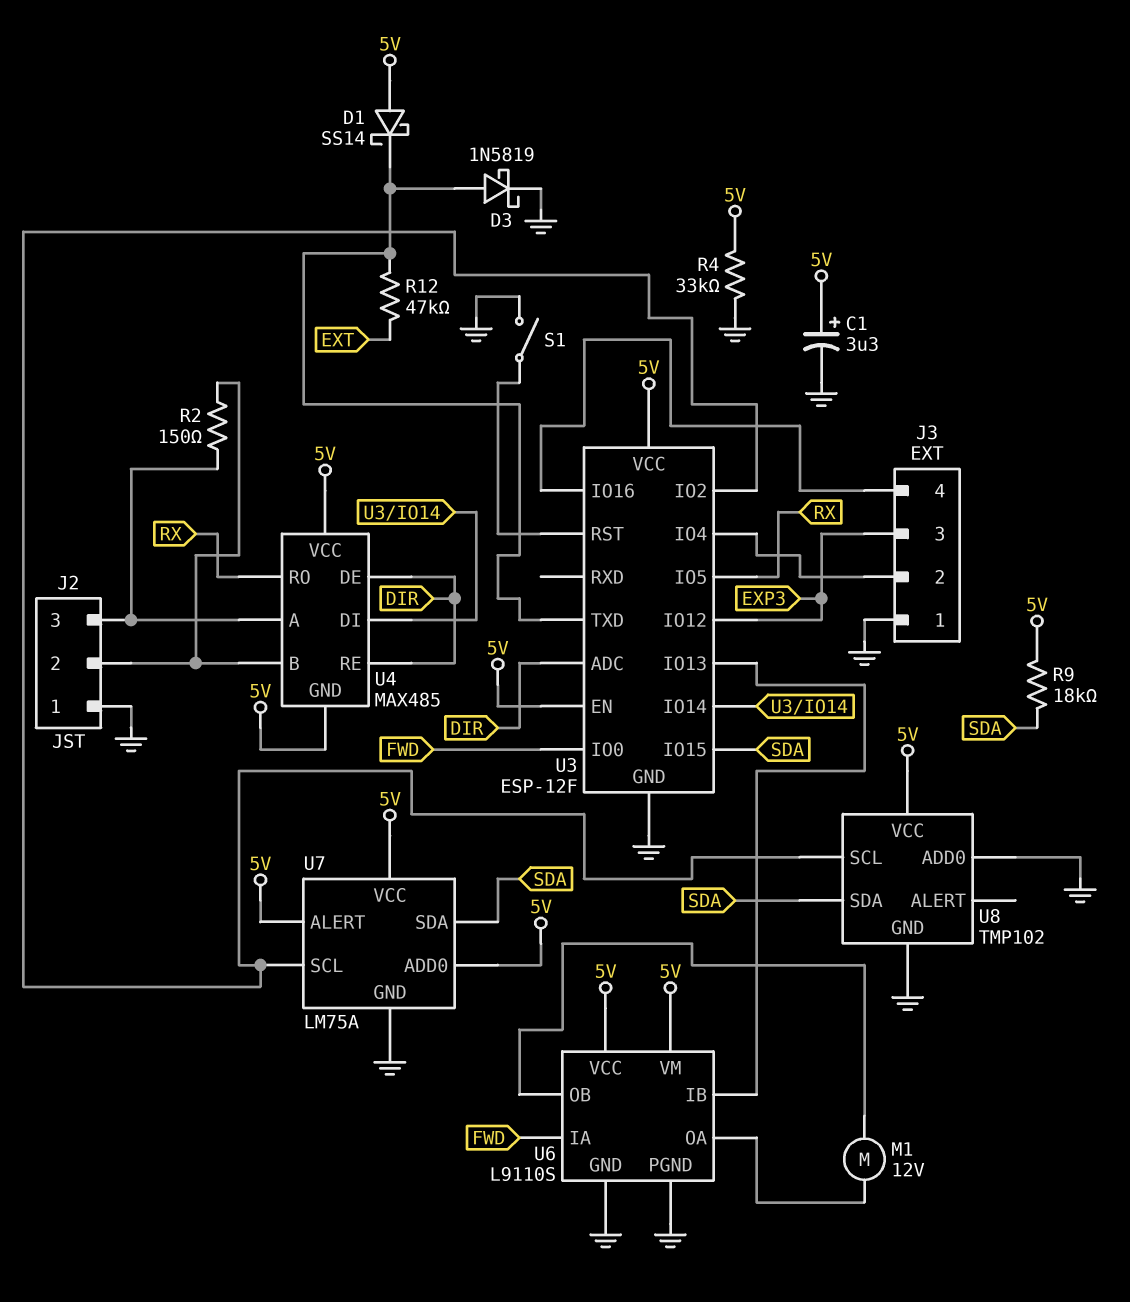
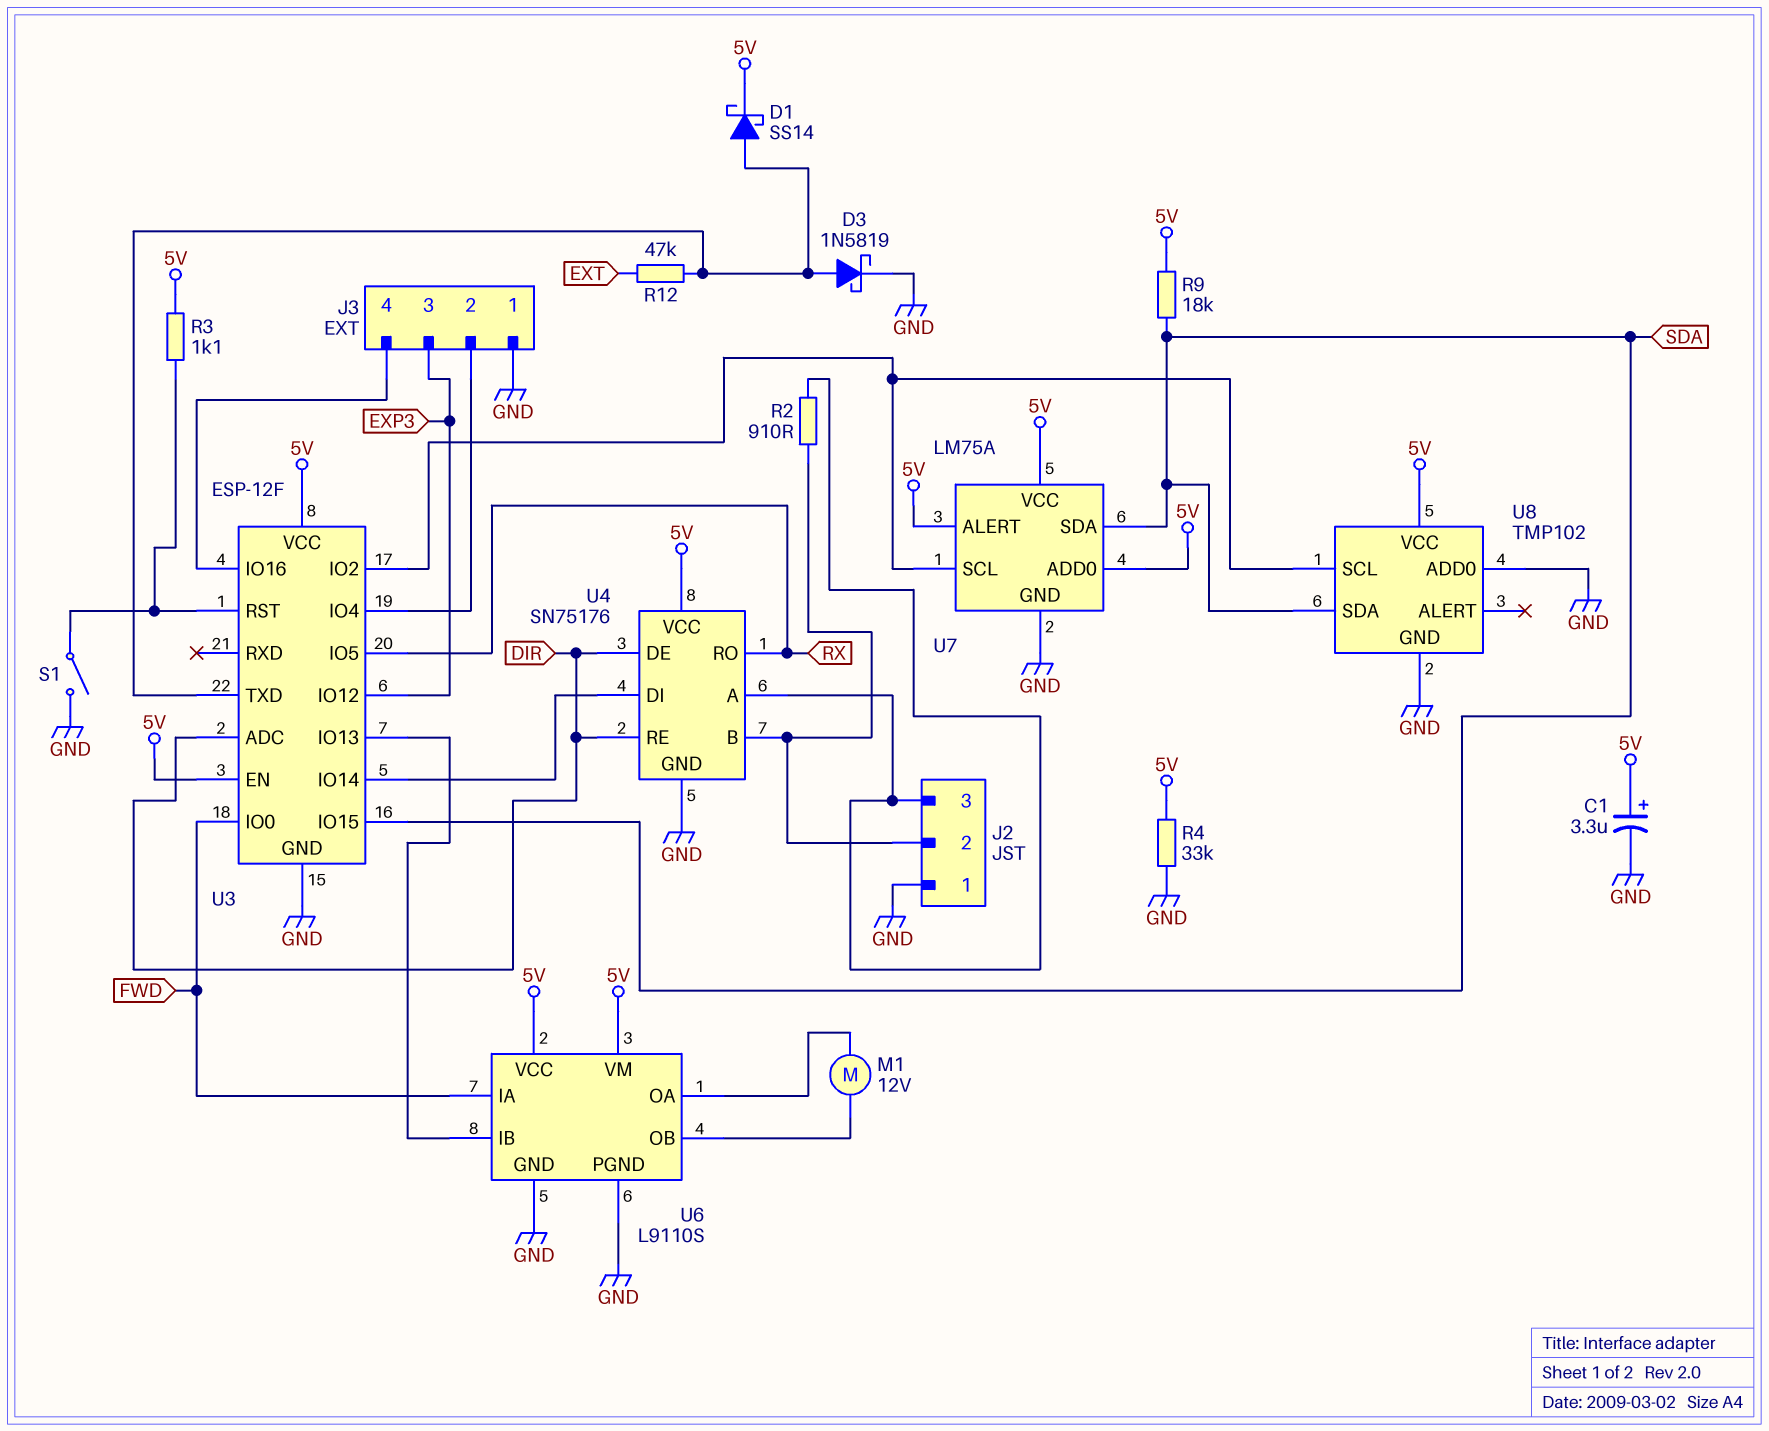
D1: schottky SS14 (A 5V, K U3/TXD) -> schottky SS14 (A U3/TXD, K 5V)
R2: 150 (J2/2, J2/3) -> 910 (J2/2, J2/3)
R3: none -> 1.1k (5V, U3/RST)
U4: MAX485 -> SN75176
U4 pin GND: 5V -> GND

